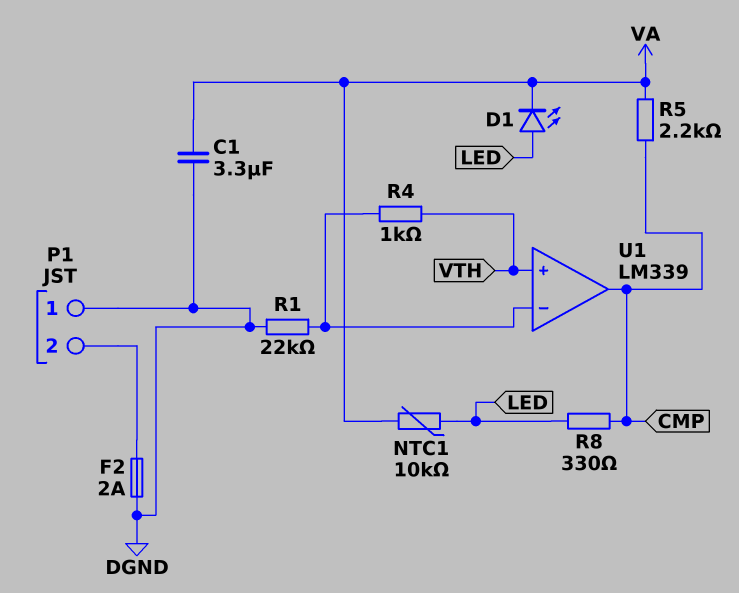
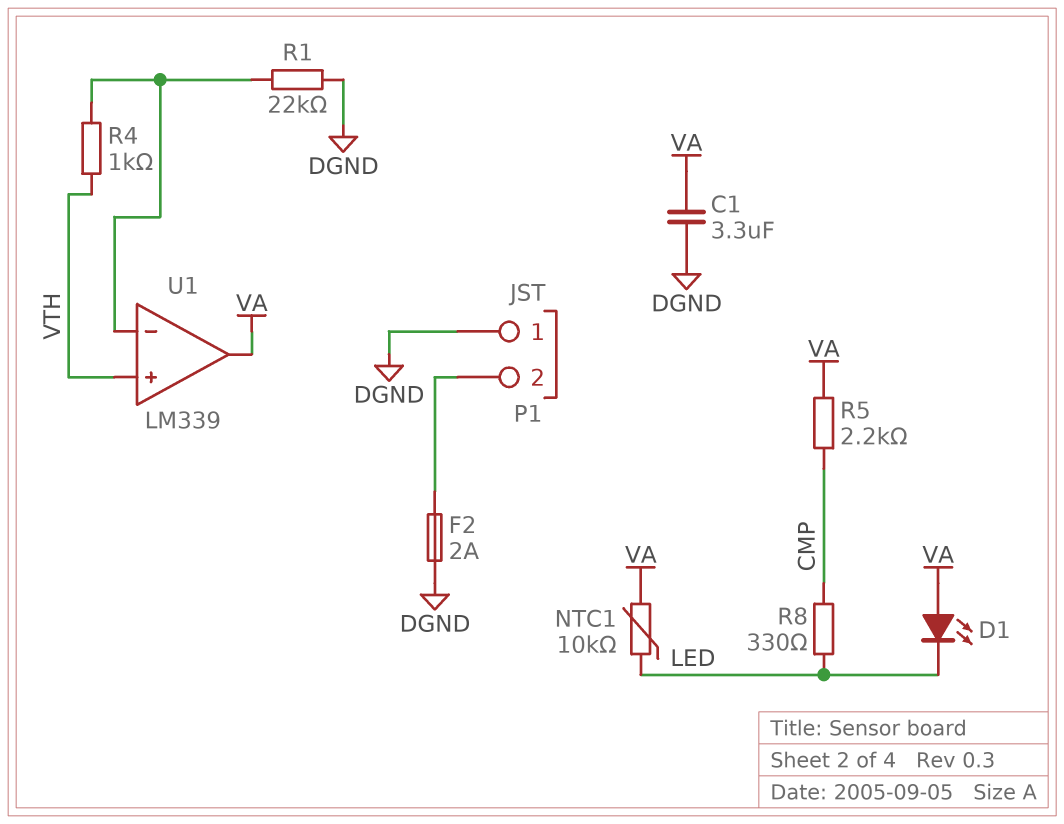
D1: LED (A LED, K VA) -> LED (A VA, K LED)
U1 pin out: CMP -> VA

